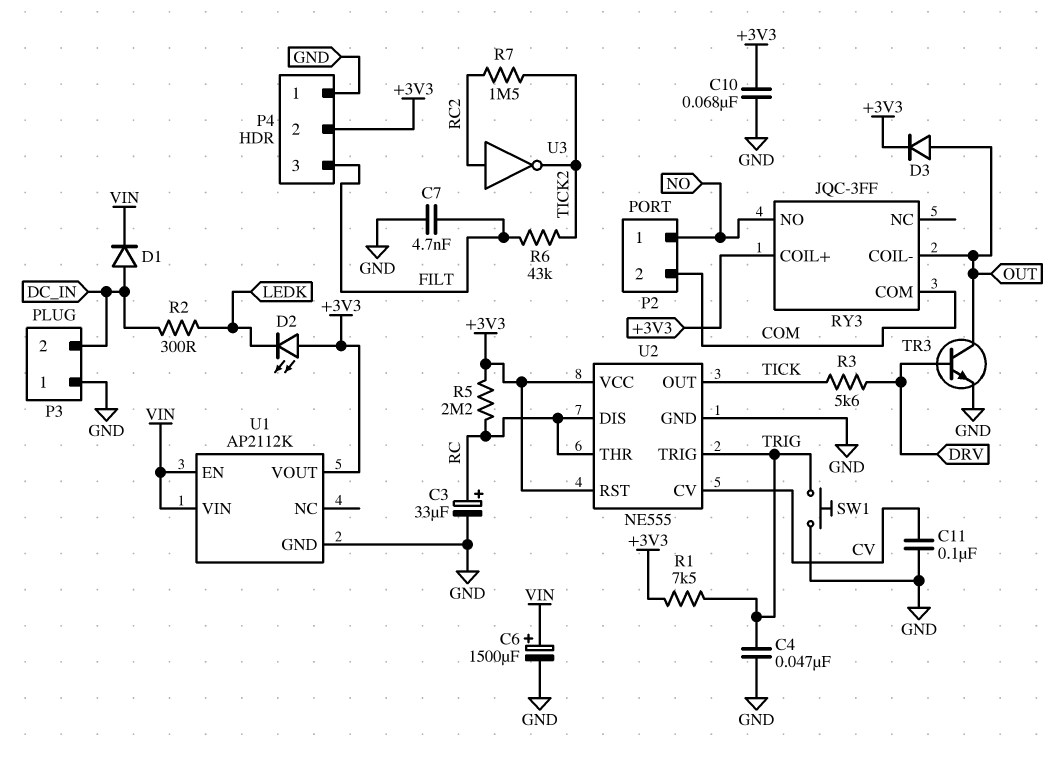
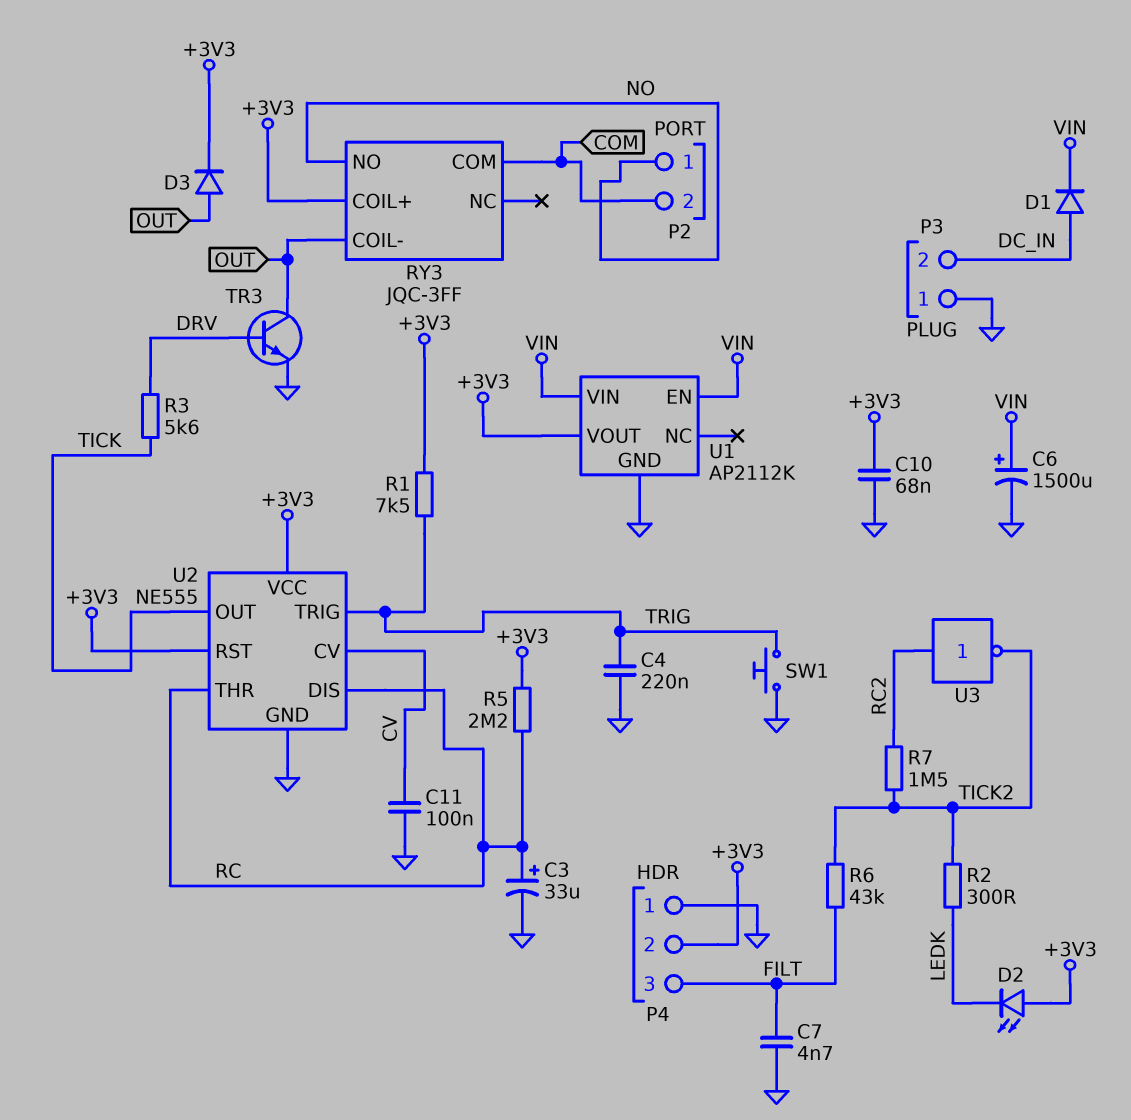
C4: 47nF (GND, TRIG) -> 220nF (GND, TRIG)
R2: 300 (DC_IN, LEDK) -> 300 (LEDK, TICK2)

